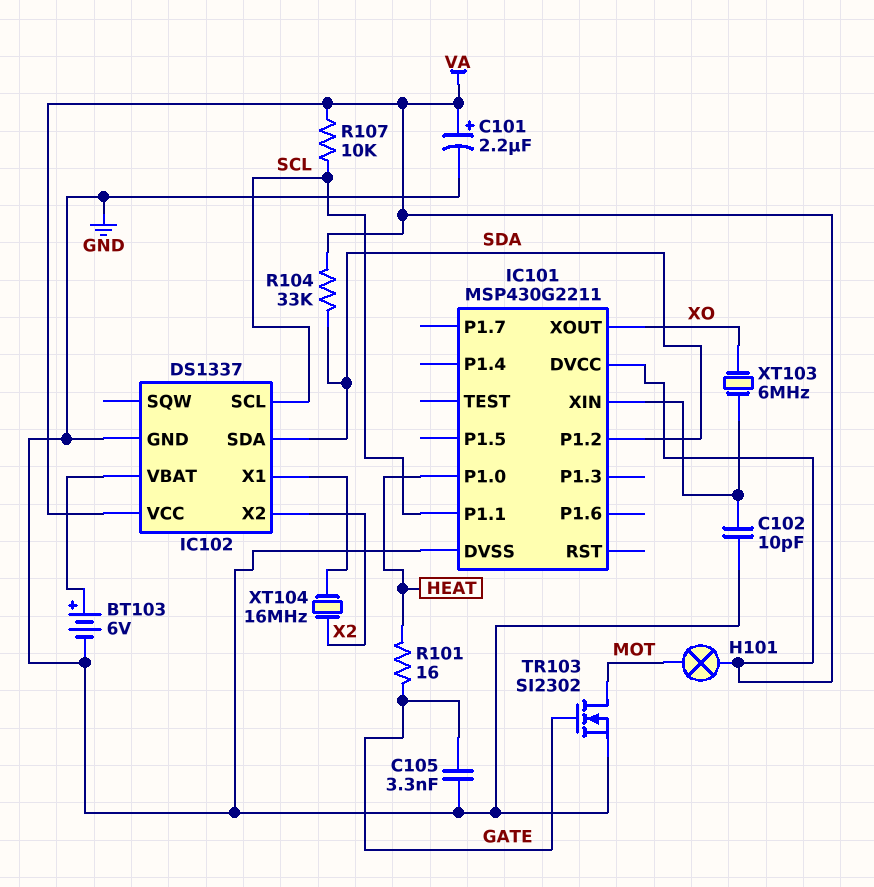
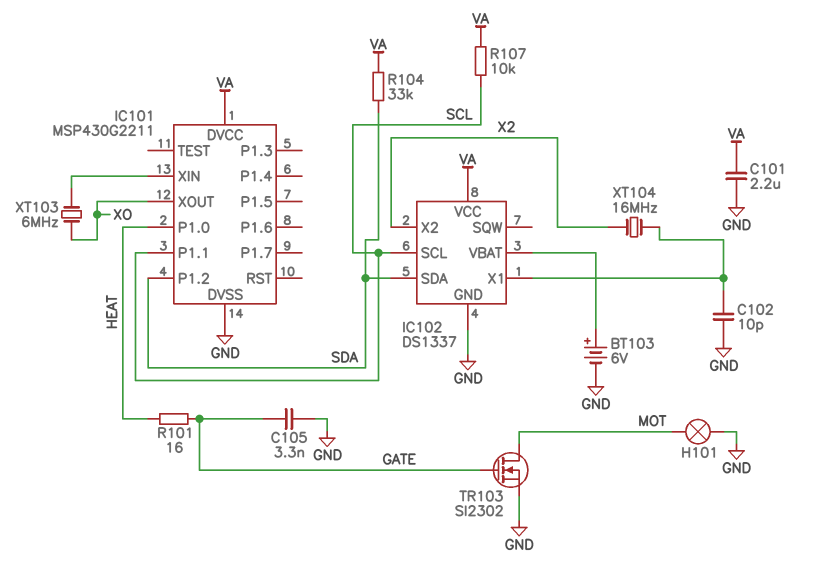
C101: 2.2uF (plus VA, minus GND) -> 2.2uF (GND, VA)
C102: 10pF (GND, IC101/XIN) -> 10pF (GND, IC102/X1)
H101: lamp (MOT, VA) -> lamp (GND, MOT)

